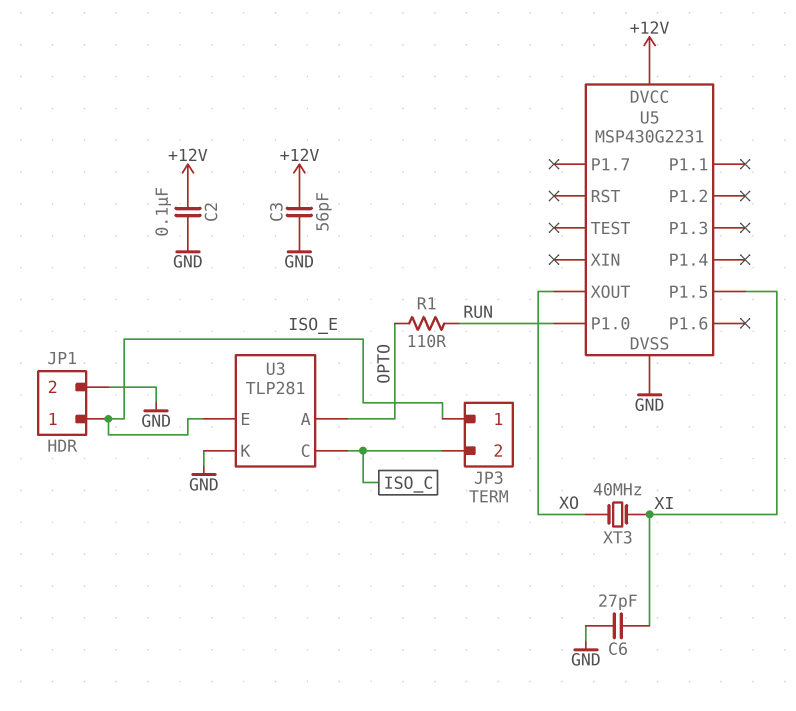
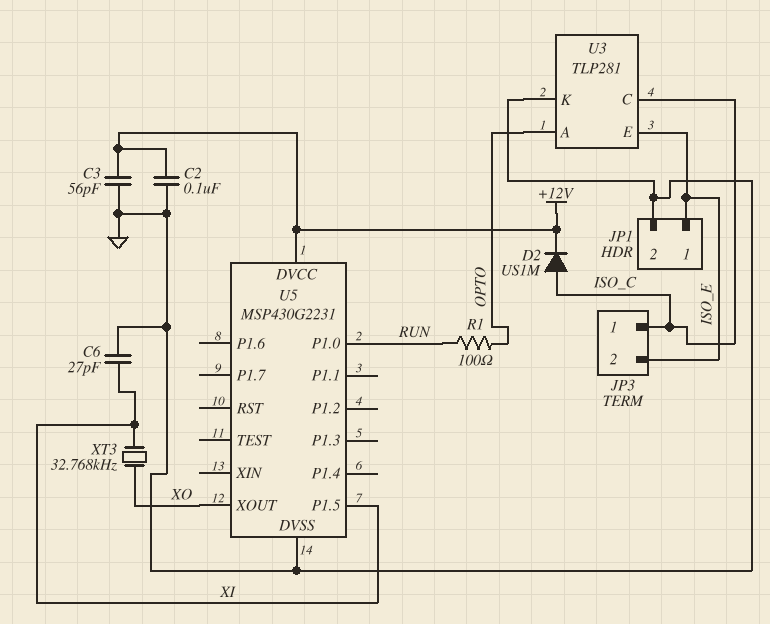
D2: none -> diode US1M (A ISO_C, K +12V)
JP3 pin 1: ISO_E -> ISO_C
JP3 pin 2: ISO_C -> ISO_E
R1: 110 (OPTO, RUN) -> 100 (OPTO, RUN)
XT3: 40MHz (XI, XO) -> 32.768kHz (XI, XO)

